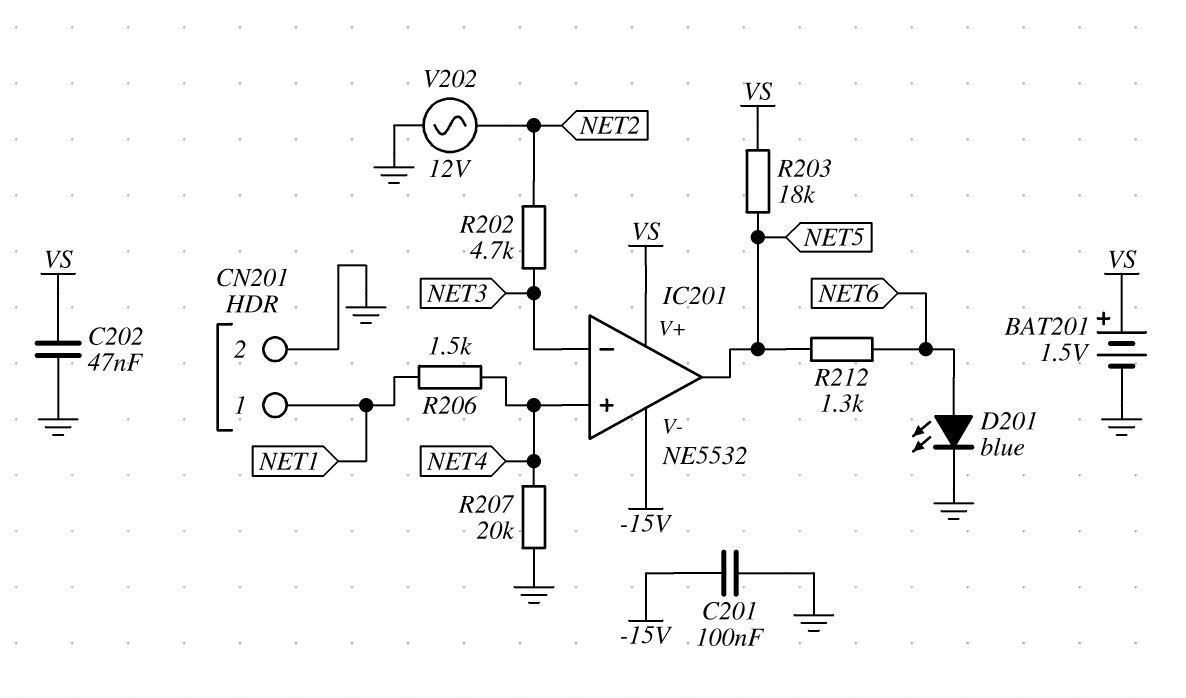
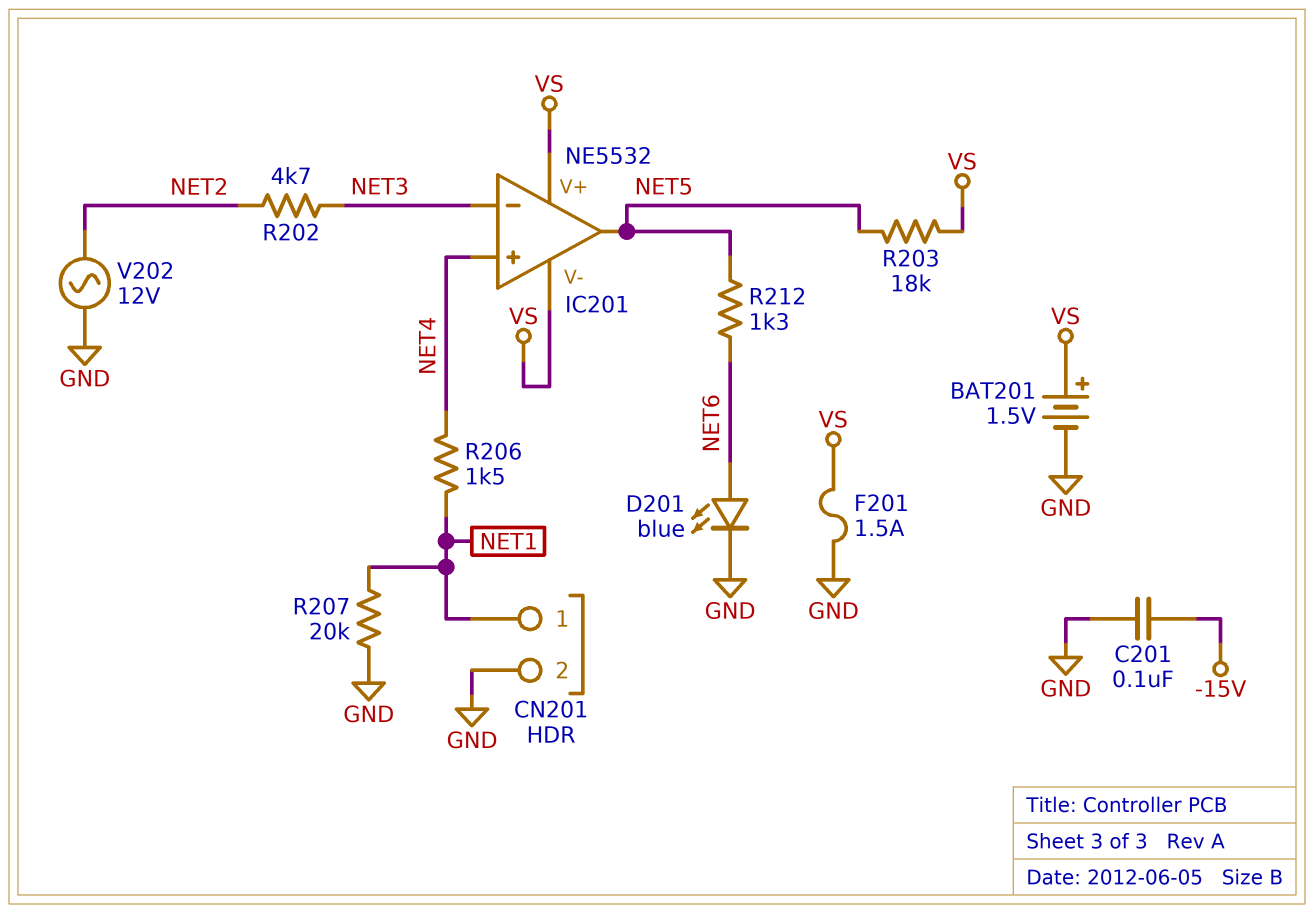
C202: 47nF (GND, VS) -> none
F201: none -> 1.5A (GND, VS)
IC201 pin V-: -15V -> VS
R207: 20k (GND, NET4) -> 20k (GND, NET1)

